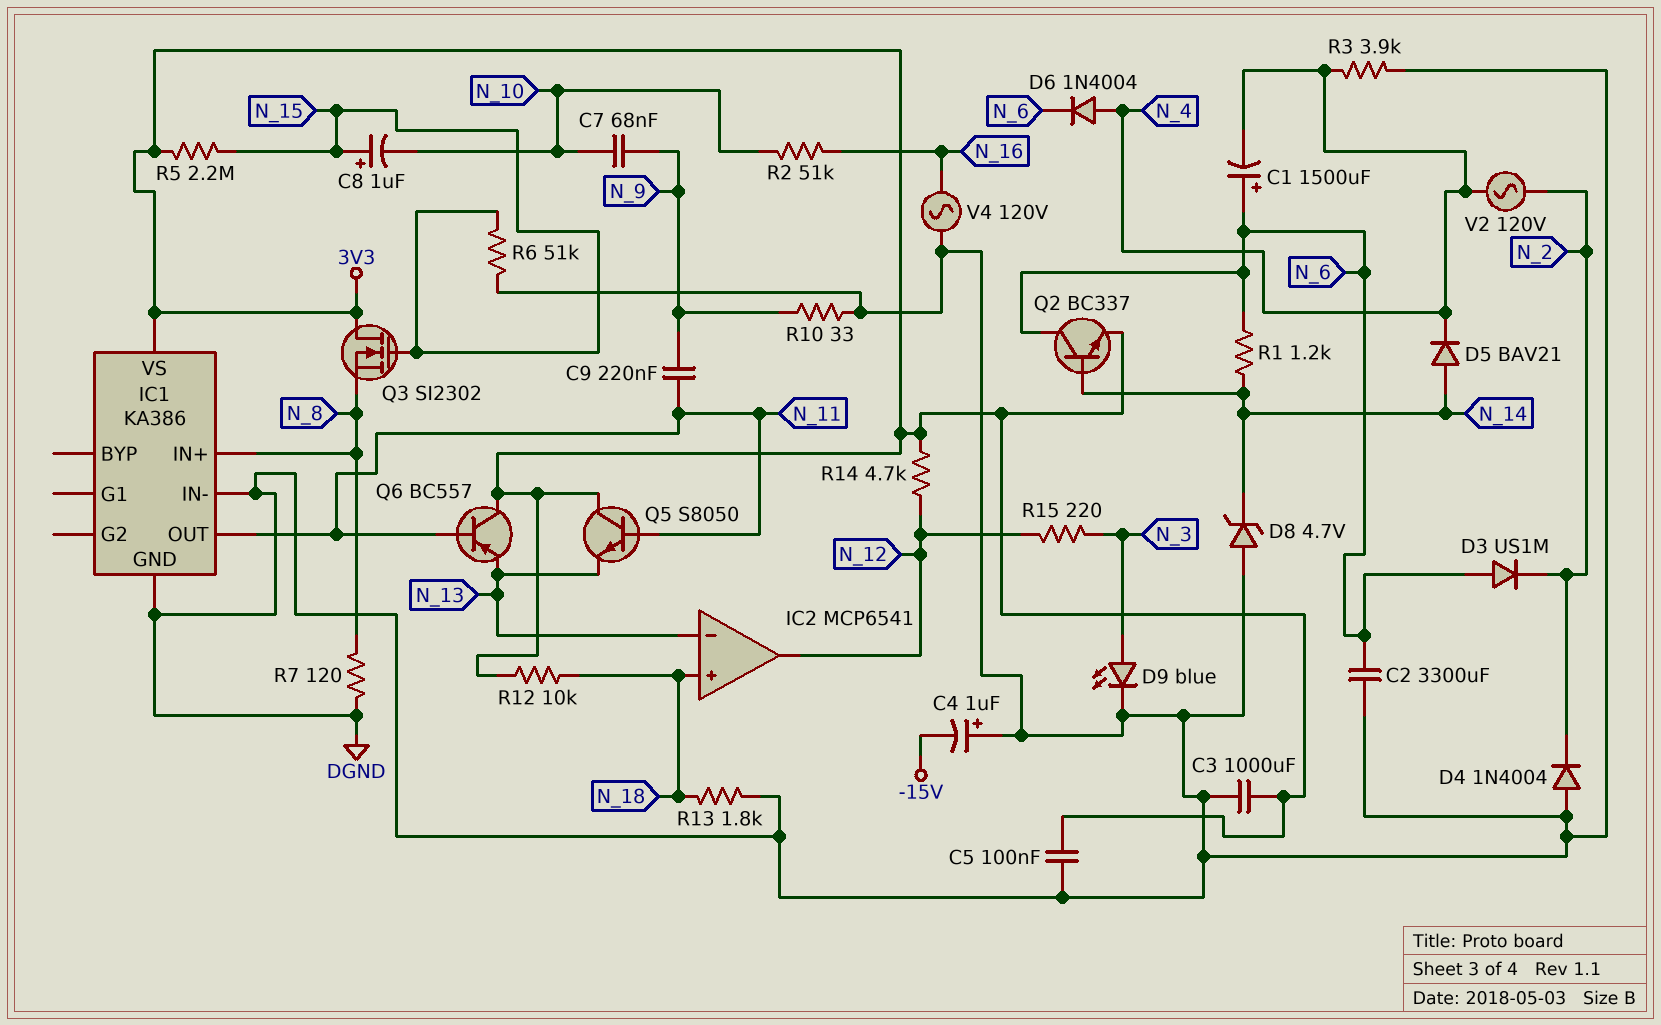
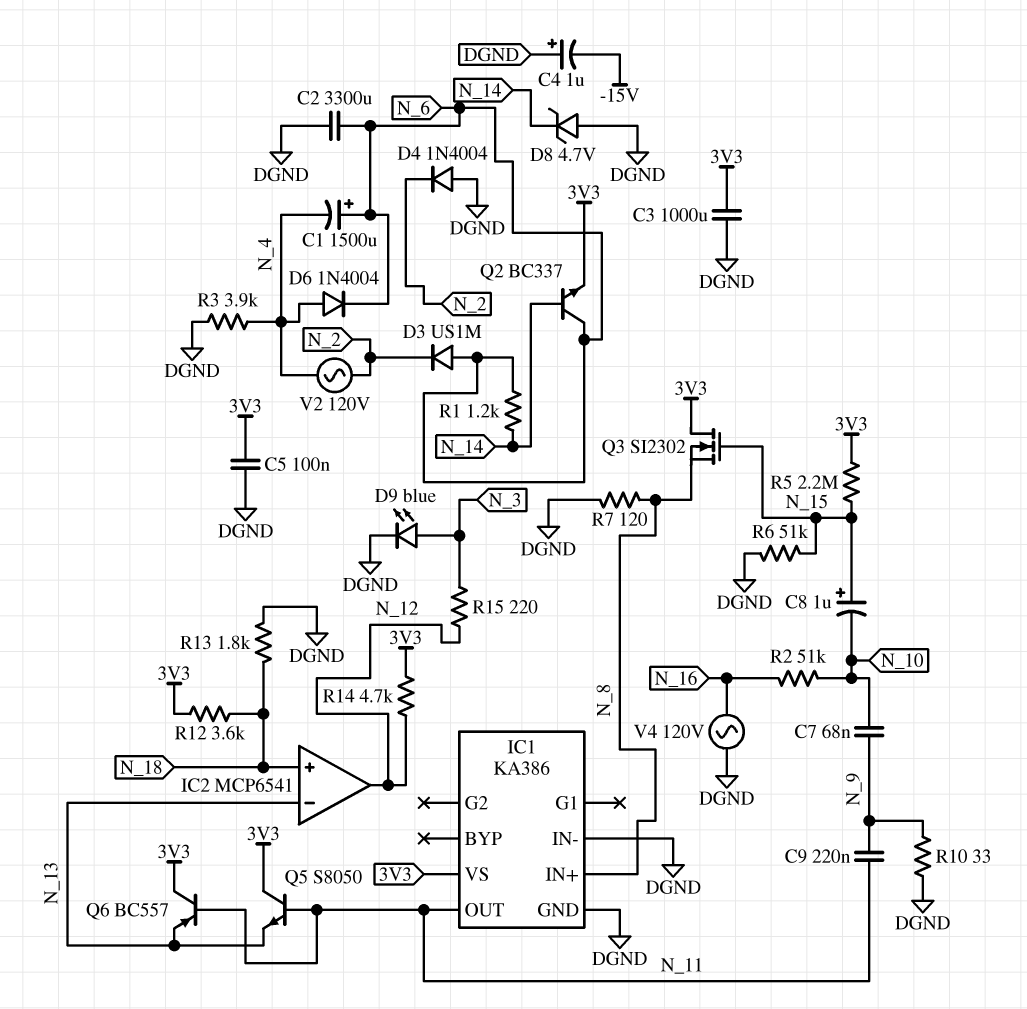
D5: diode BAV21 (A N_14, K N_4) -> none
R12: 10k (3V3, N_18) -> 3.6k (3V3, N_18)

